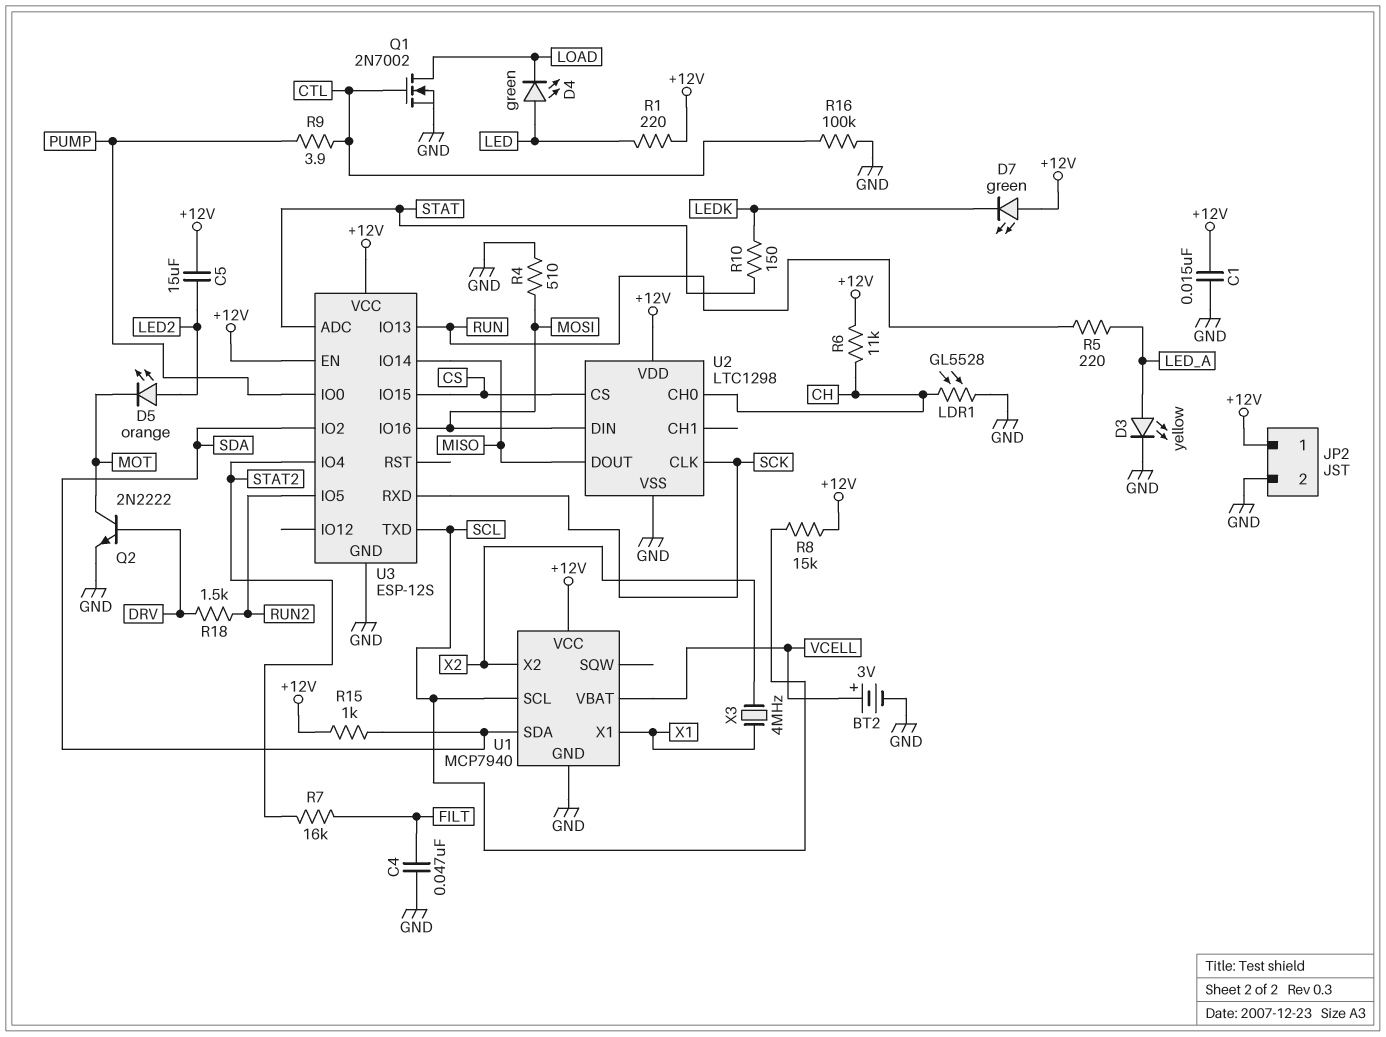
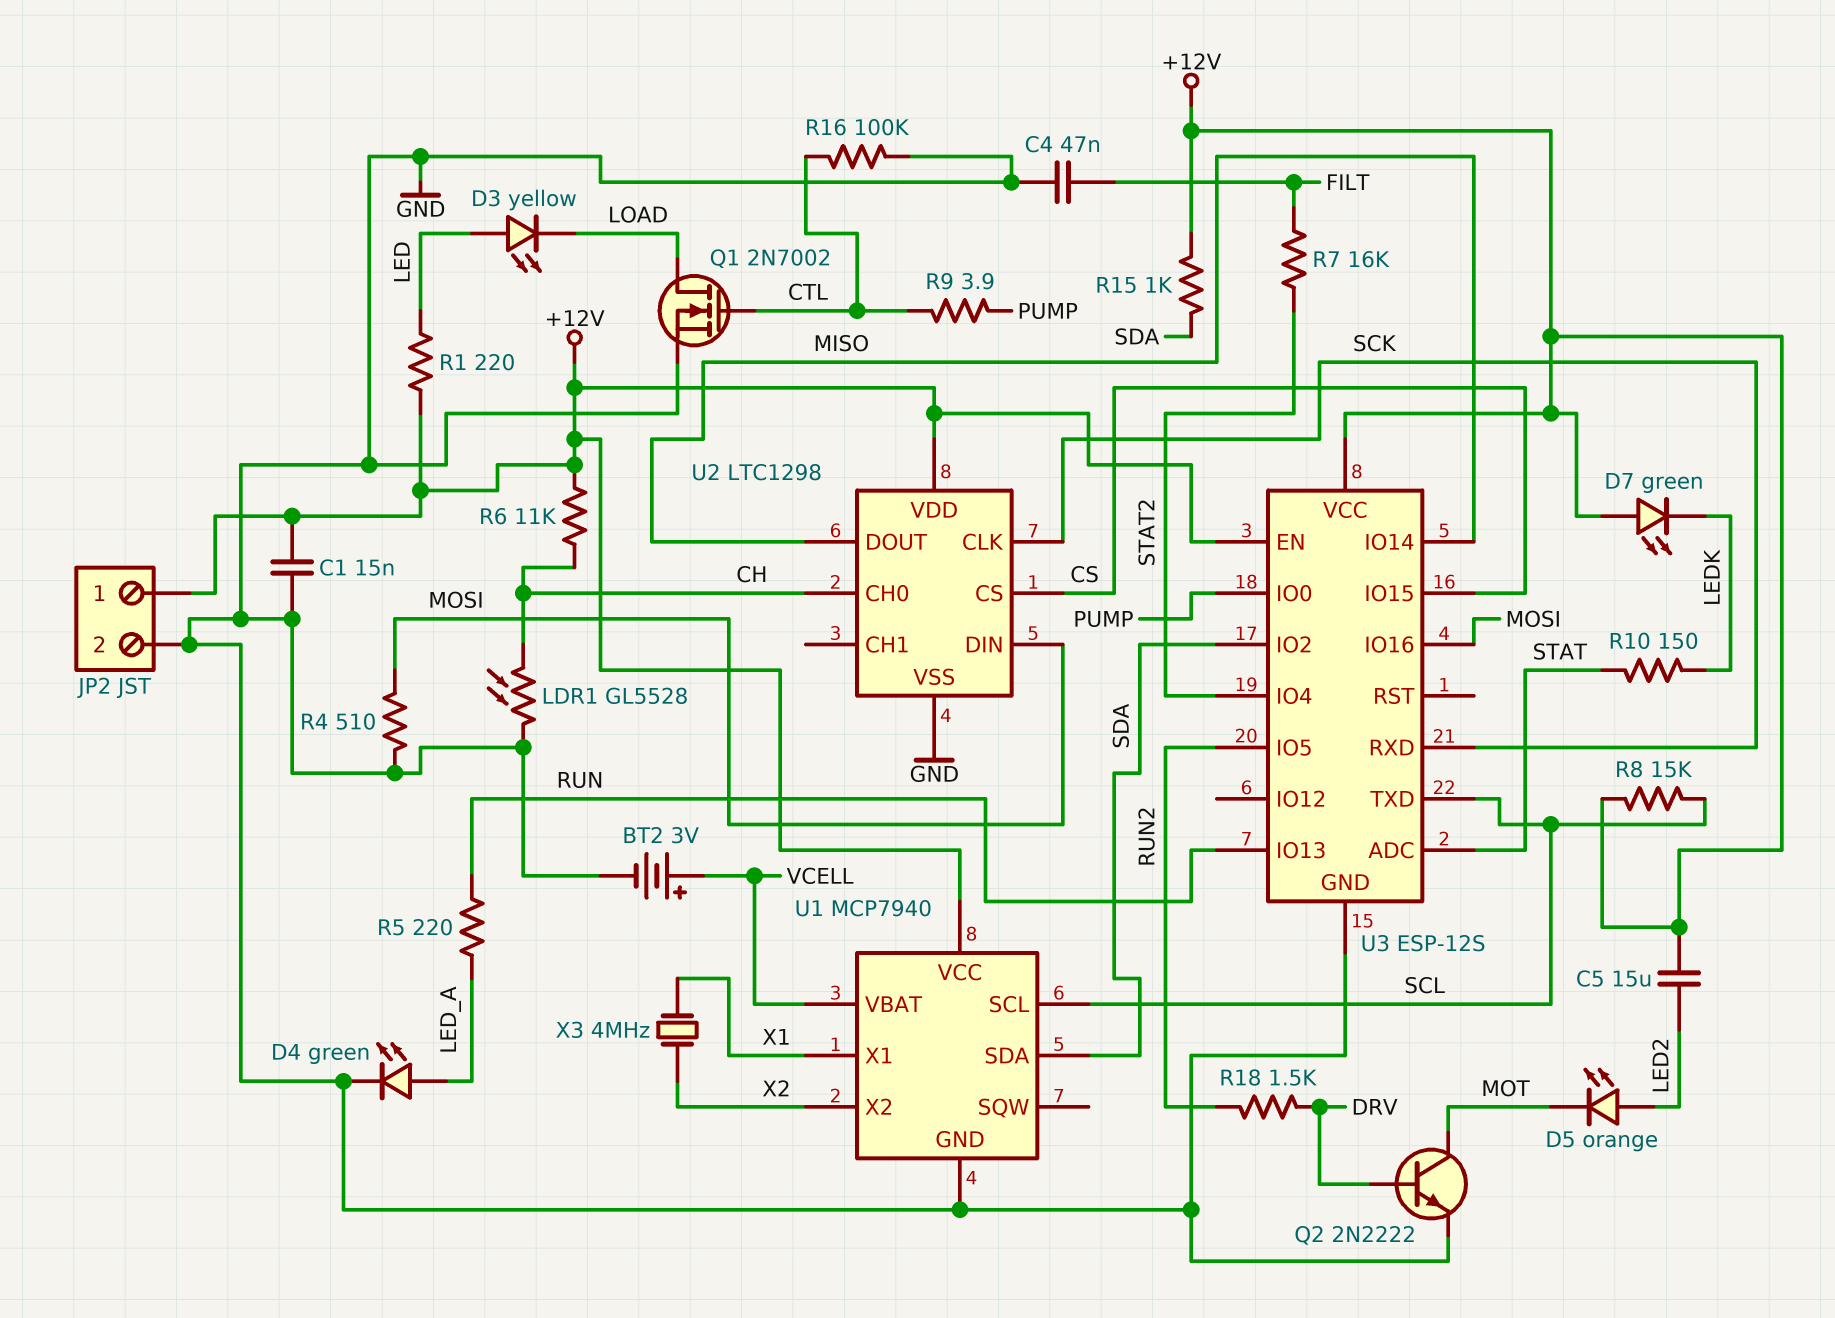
D3: LED yellow (A LED_A, K GND) -> LED yellow (A LED, K LOAD)
D4: LED green (A LED, K LOAD) -> LED green (A LED_A, K GND)

